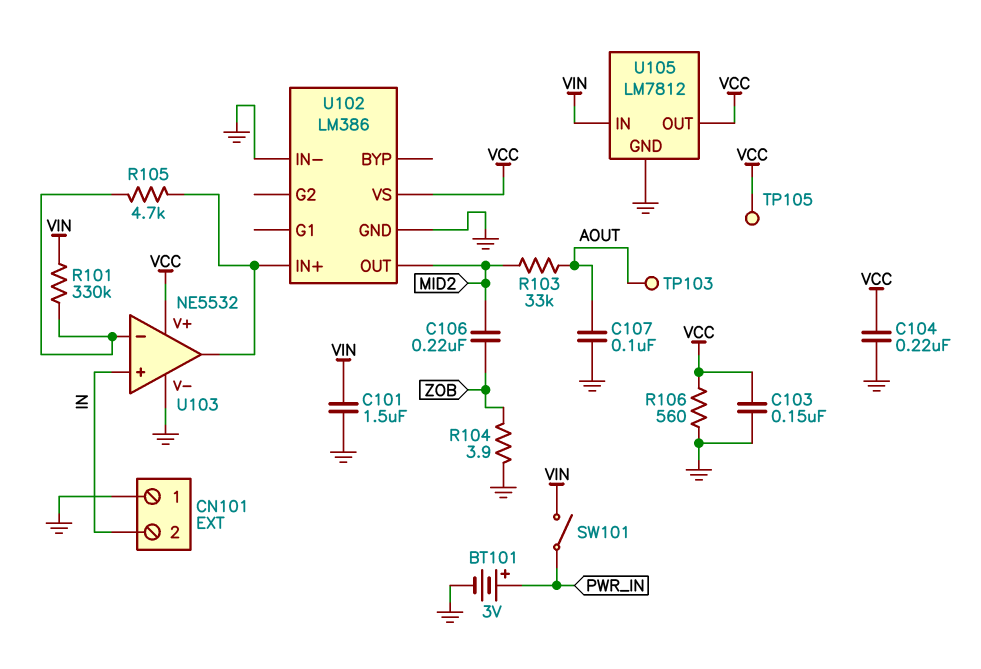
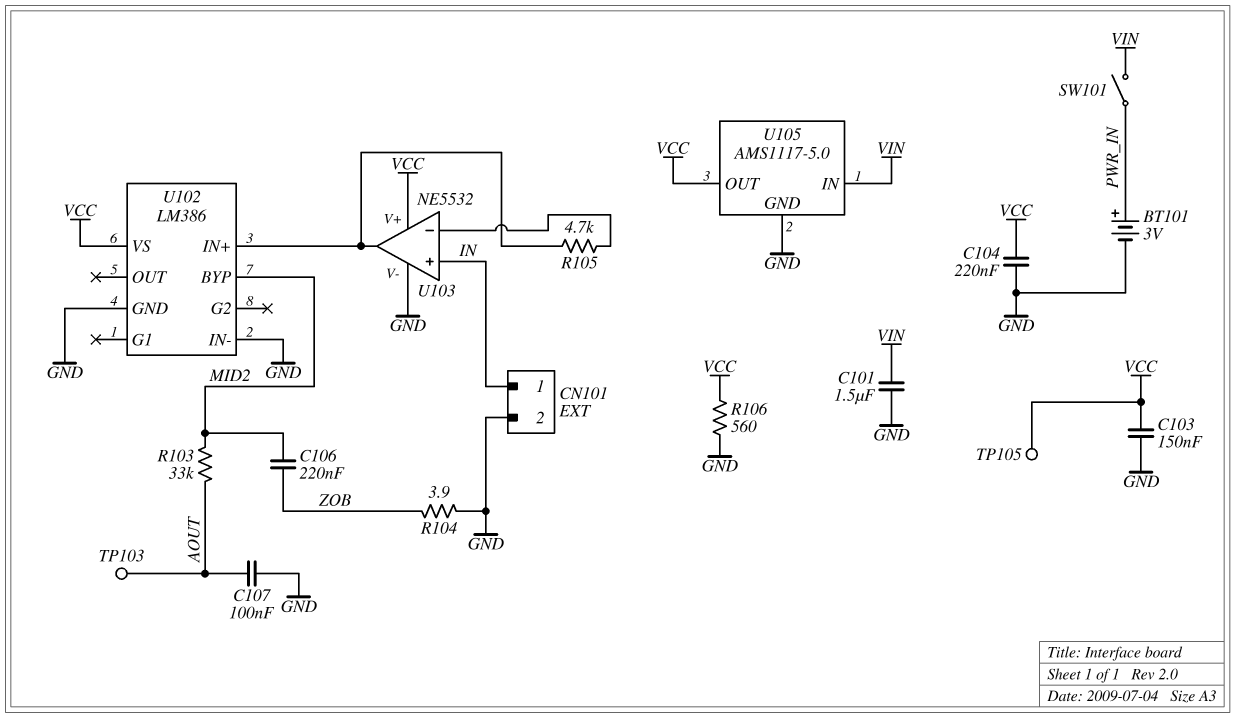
CN101 pin 1: GND -> IN
CN101 pin 2: IN -> GND
R101: 330k (U103/in-, VIN) -> none
U102 pin BYP: none -> MID2
U102 pin OUT: MID2 -> none
U105: LM7812 -> AMS1117-5.0

